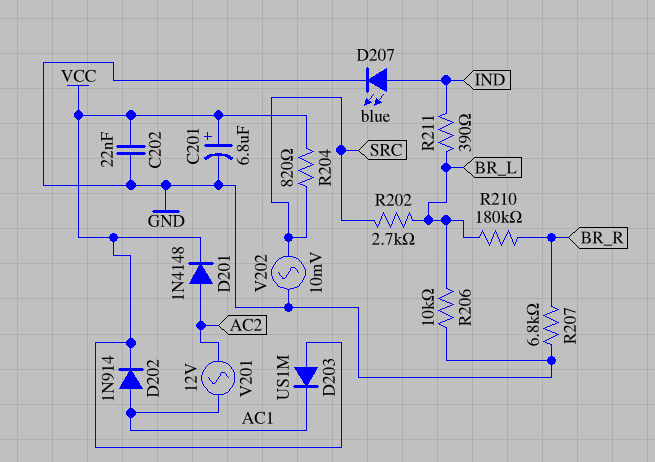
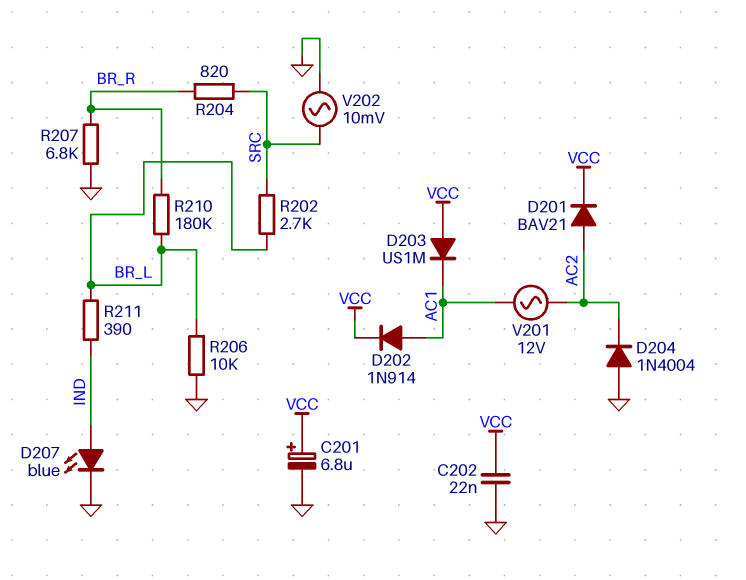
D201: diode 1N4148 (A AC2, K VCC) -> diode BAV21 (A AC2, K VCC)
D204: none -> diode 1N4004 (A GND, K AC2)
R204: 820 (SRC, VCC) -> 820 (BR_R, SRC)

